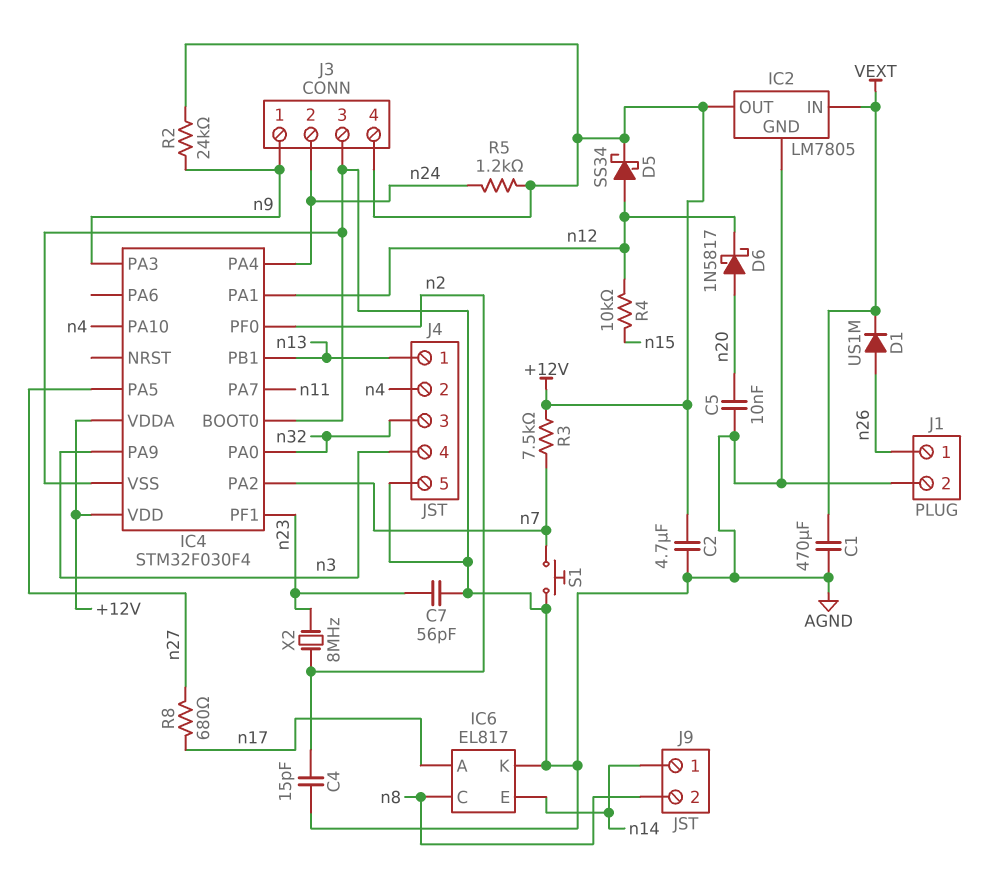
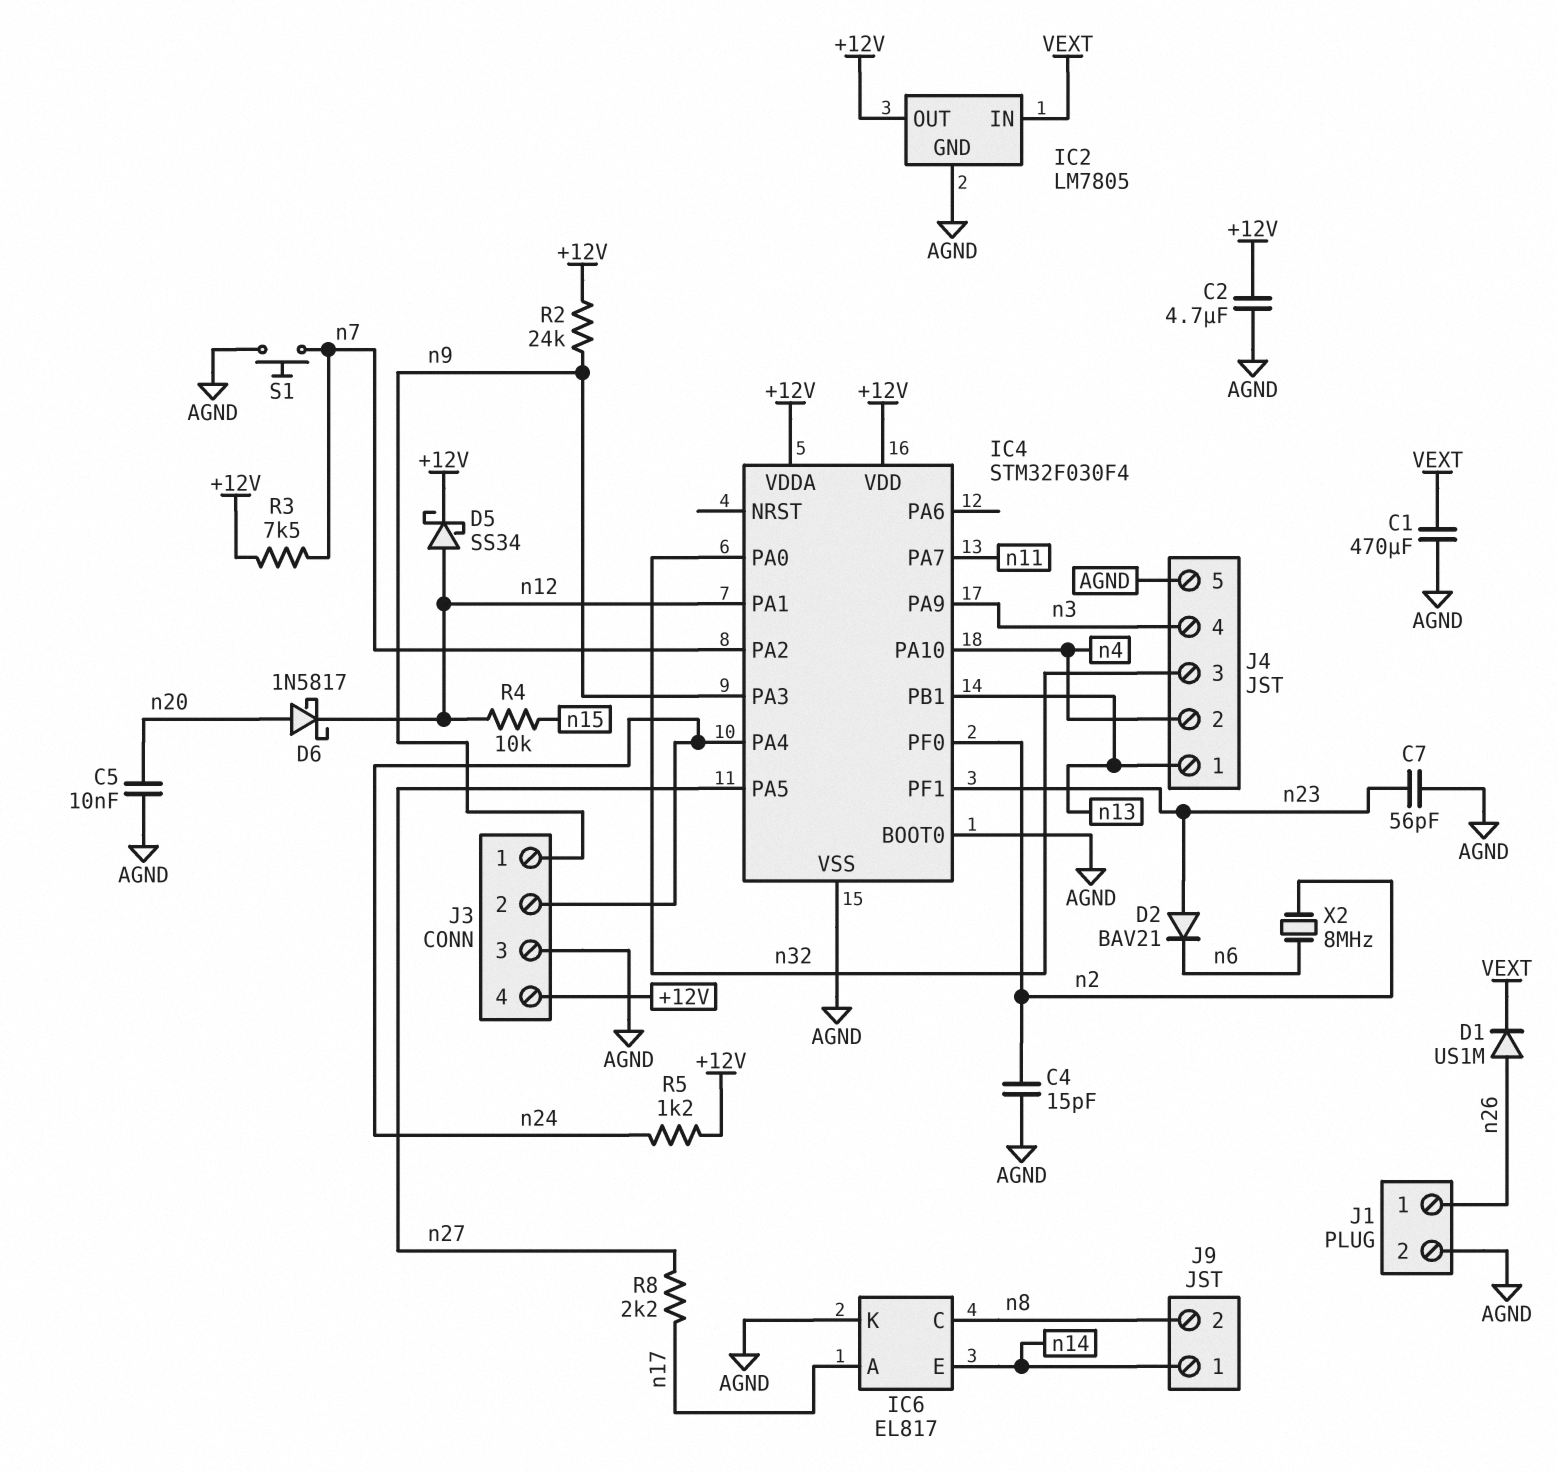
D2: none -> diode BAV21 (A n23, K n6)
R8: 680 (n17, n27) -> 2.2k (n17, n27)
X2: 8MHz (n2, n23) -> 8MHz (n2, n6)

